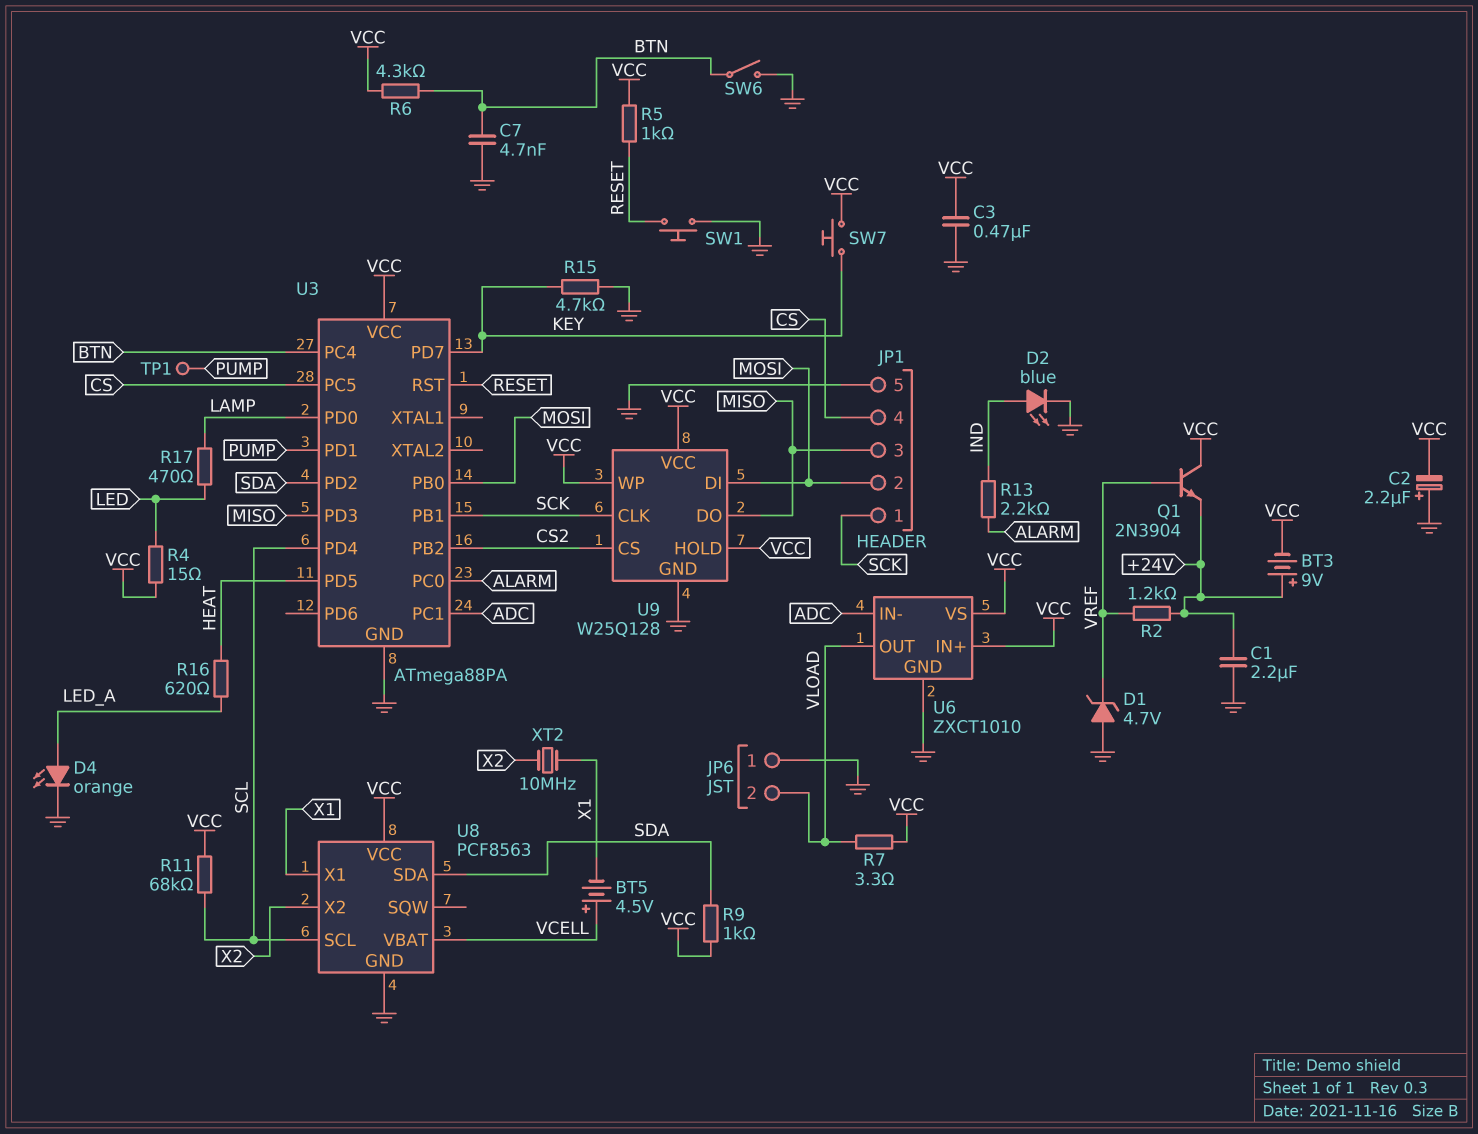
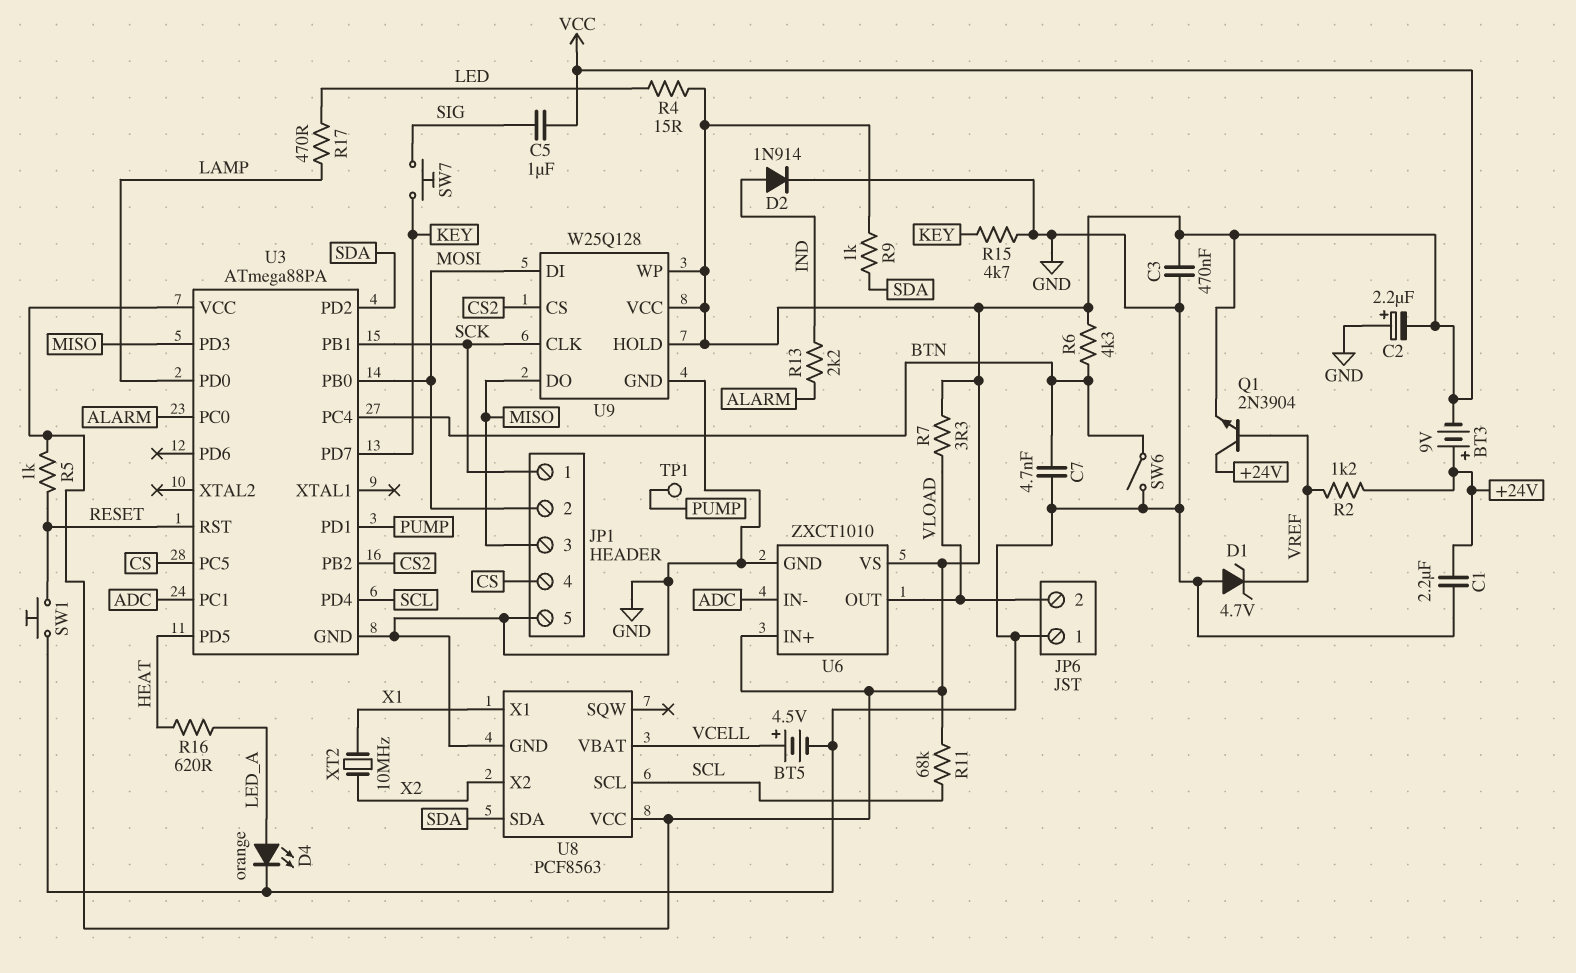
BT5: 4.5V (plus VCELL, minus X1) -> 4.5V (plus VCELL, minus GND)
C5: none -> 1uF (SIG, VCC)
D2: LED blue (A IND, K GND) -> diode 1N914 (A IND, K GND)
Q1: NPN 2N3904 (B VREF, C VCC, E +24V) -> NPN 2N3904 (B VREF, C +24V, E VCC)
SW7: button (KEY, VCC) -> button (KEY, SIG)

